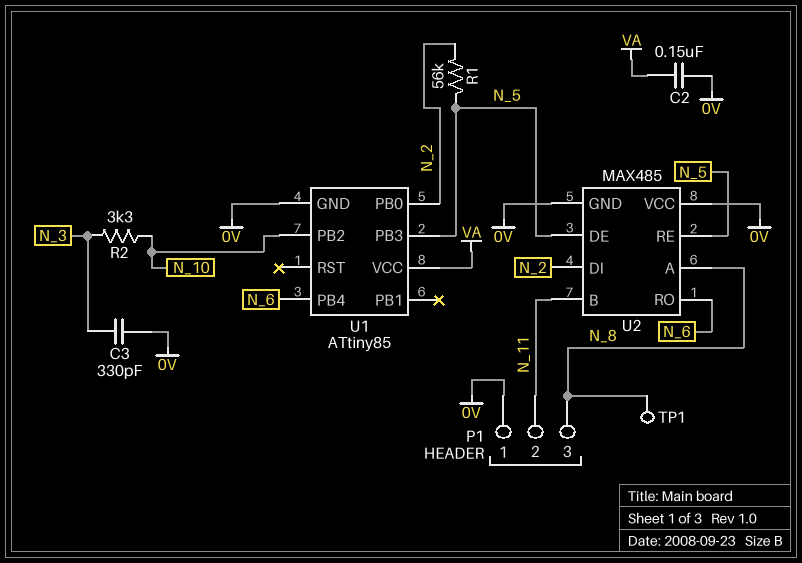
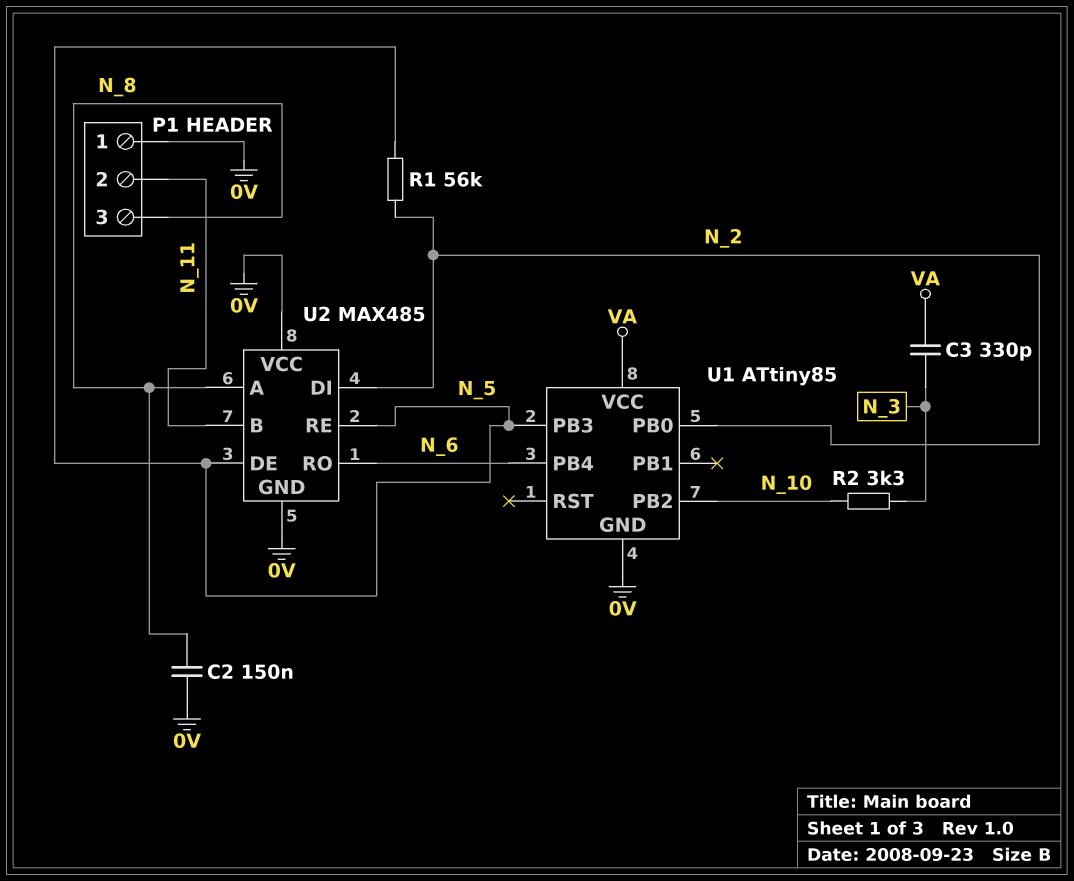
C2: 150nF (0V, VA) -> 150nF (0V, N_8)
C3: 330pF (0V, N_3) -> 330pF (N_3, VA)
TP1: test point (N_8) -> none

